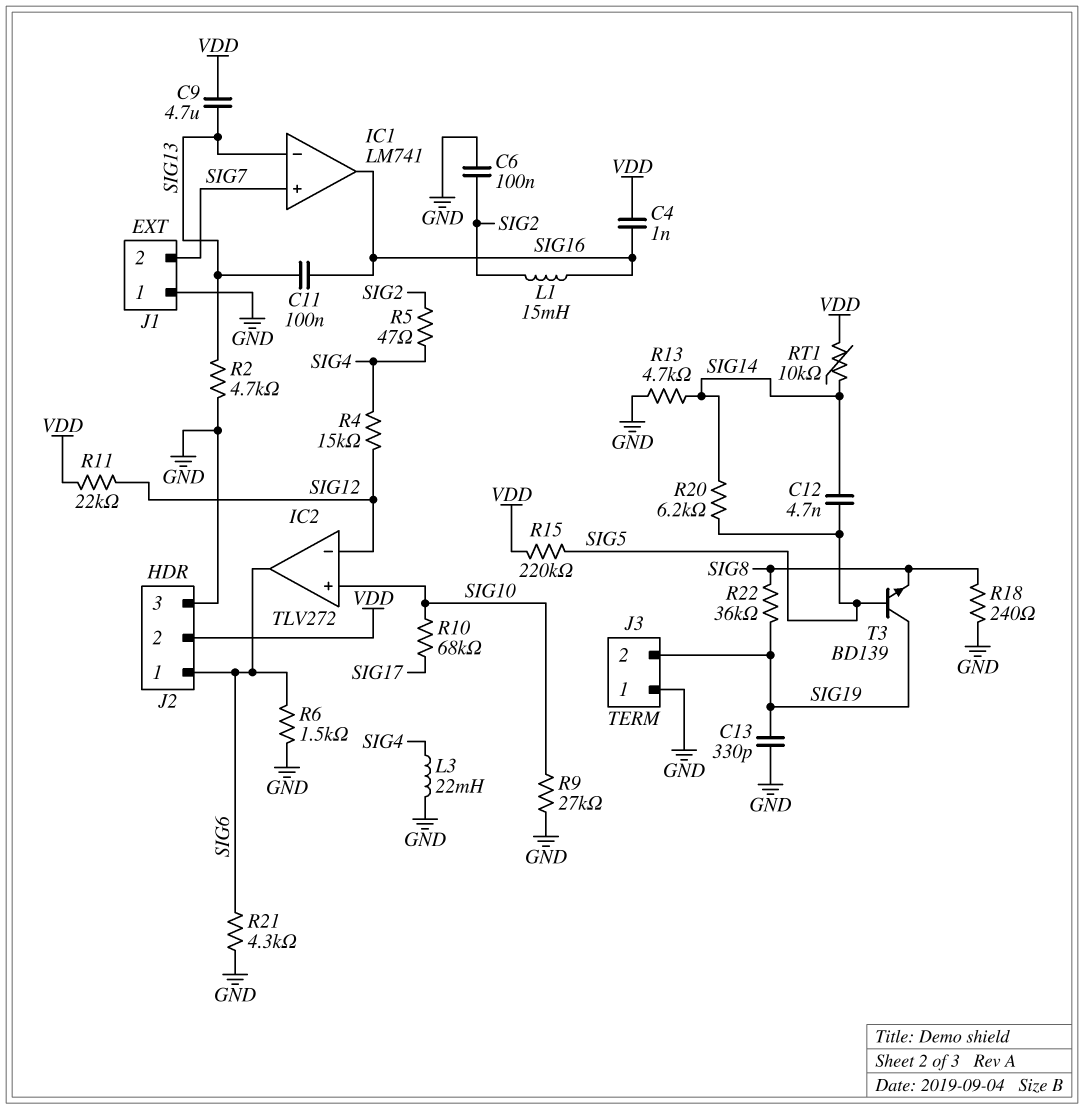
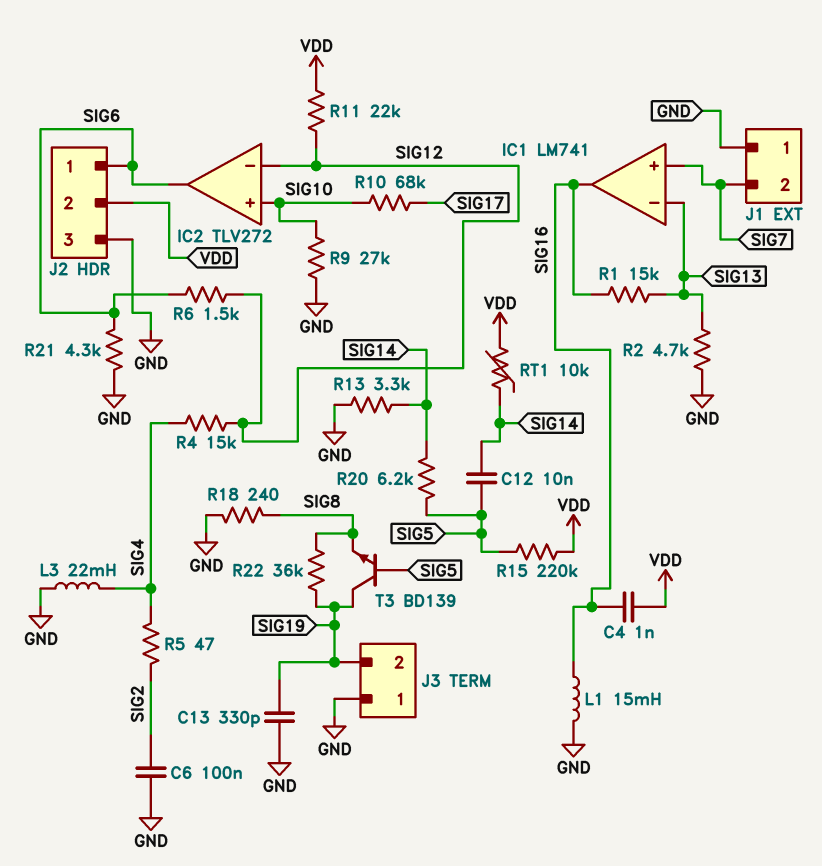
C9: 4.7uF (SIG13, VDD) -> none
C11: 100nF (SIG13, SIG16) -> none
C12: 4.7nF (SIG5, SIG14) -> 10nF (SIG5, SIG14)
L1: 15mH (SIG2, SIG16) -> 15mH (GND, SIG16)
R1: none -> 15k (SIG13, SIG16)
R6: 1.5k (GND, SIG6) -> 1.5k (SIG6, SIG12)
R13: 4.7k (GND, SIG14) -> 3.3k (GND, SIG14)

